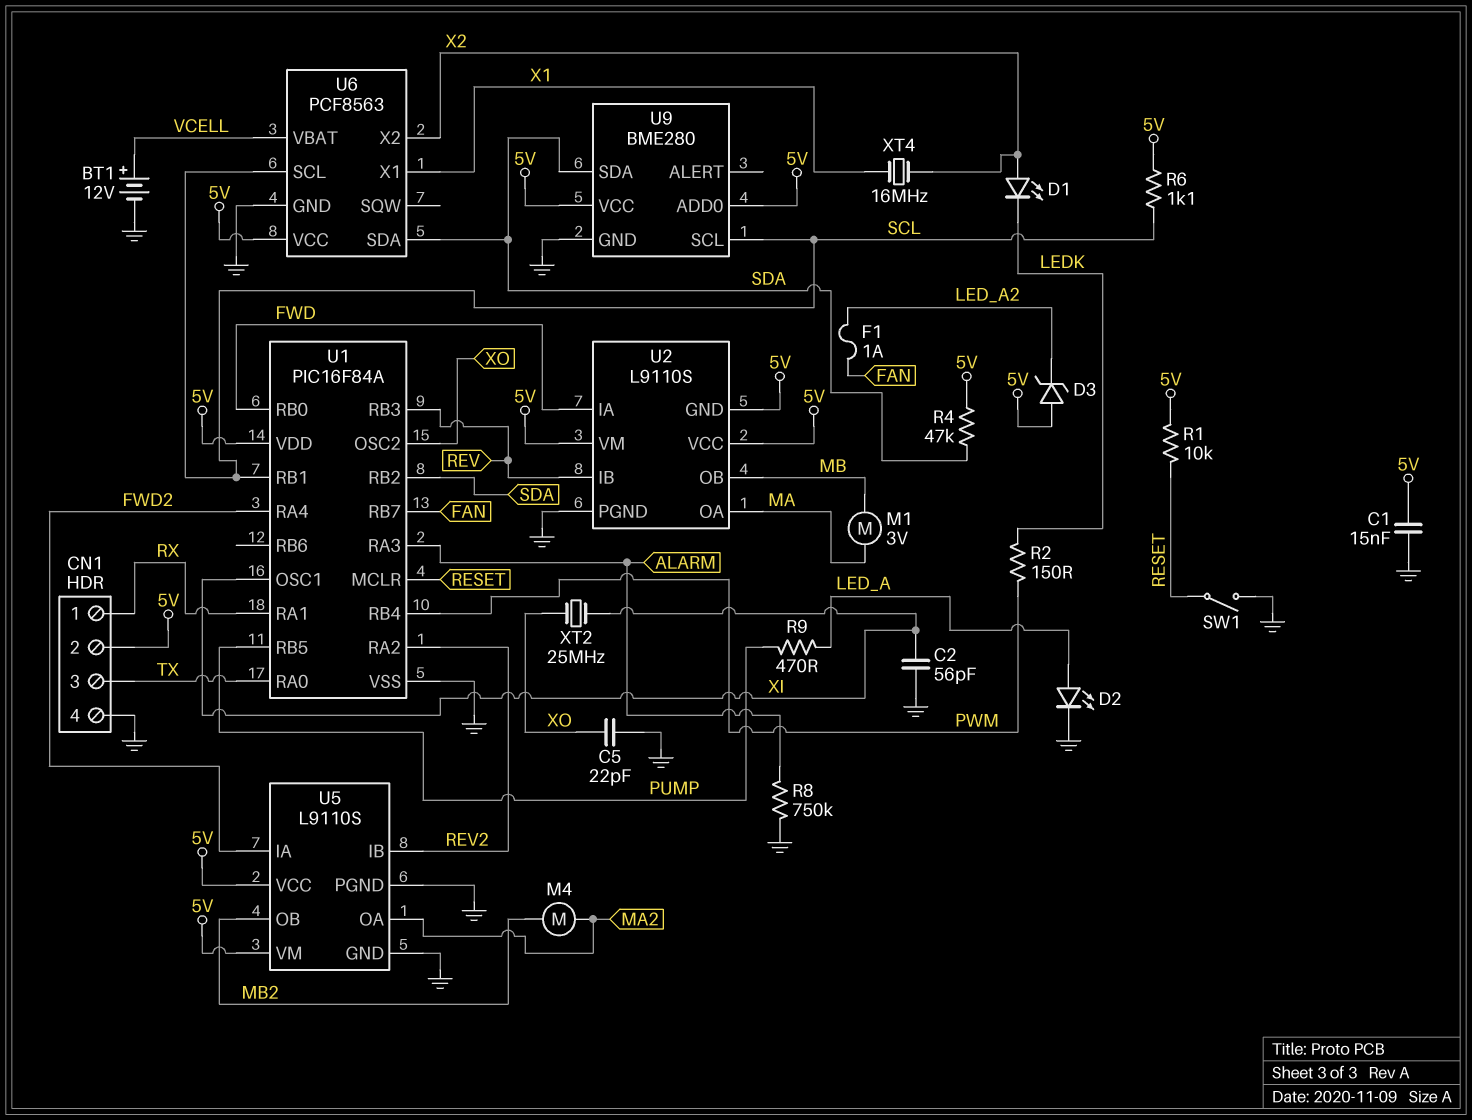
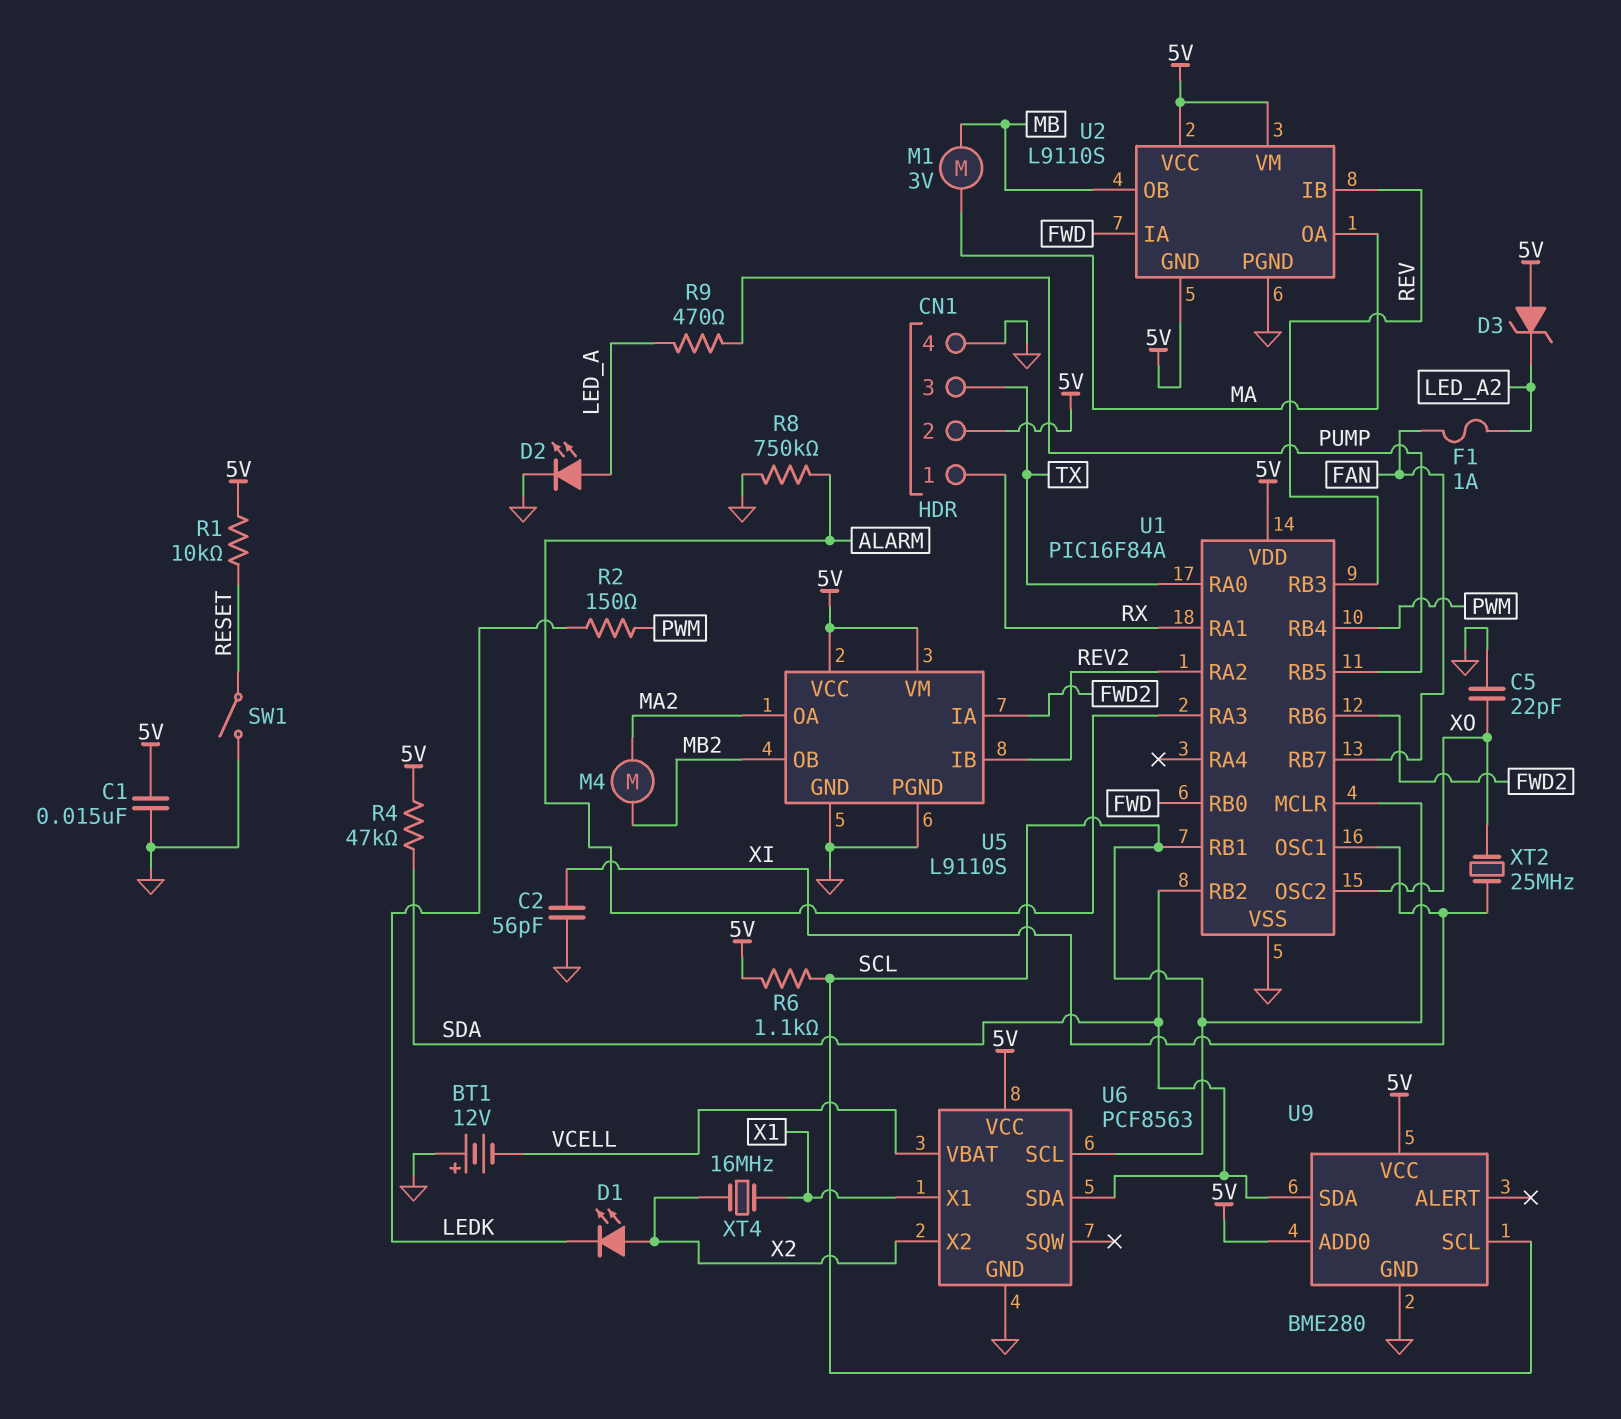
BT1: 12V (plus VCELL, minus GND) -> 12V (plus GND, minus VCELL)
U1 pin MCLR: RESET -> SCL
U1 pin RA4: FWD2 -> none
U1 pin RB6: none -> FWD2

